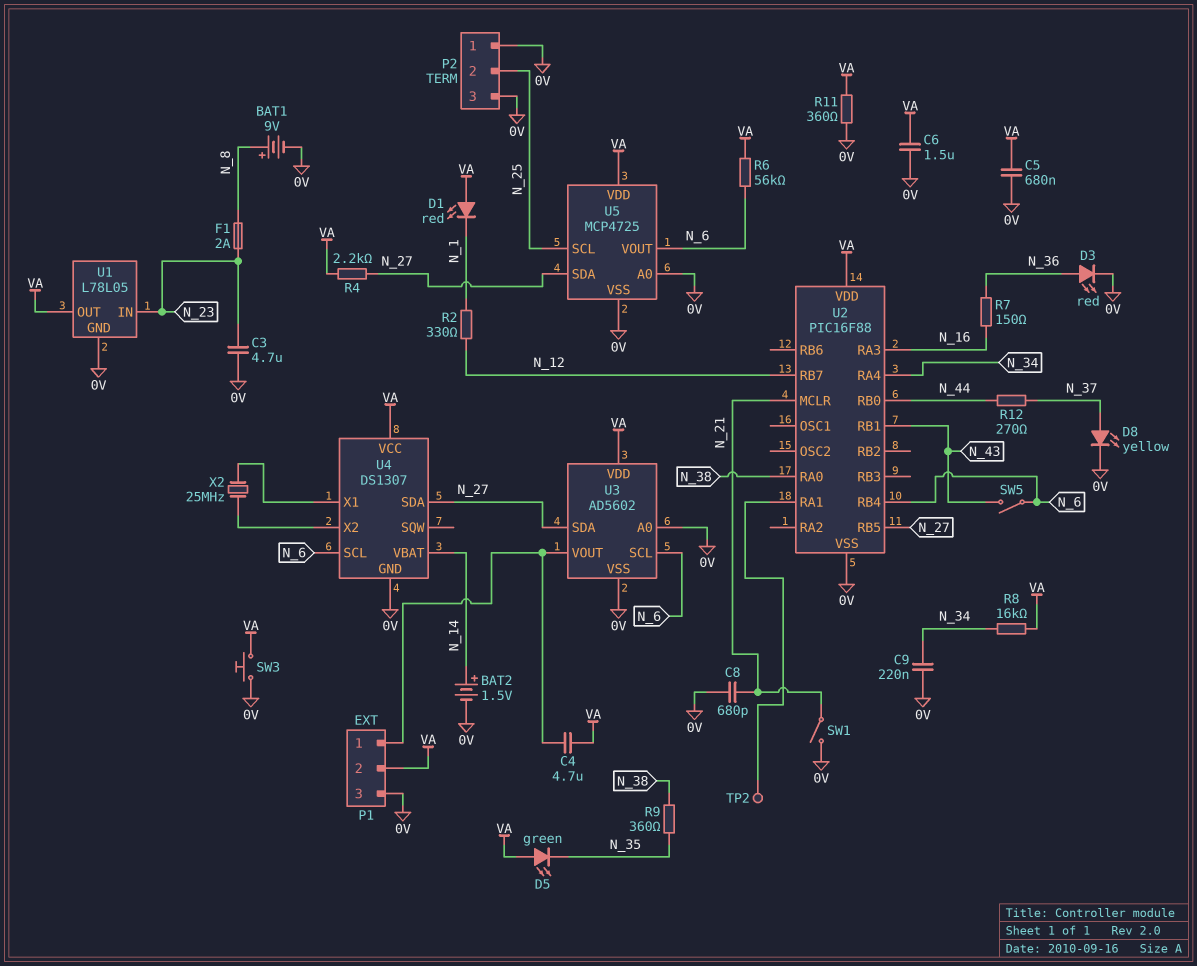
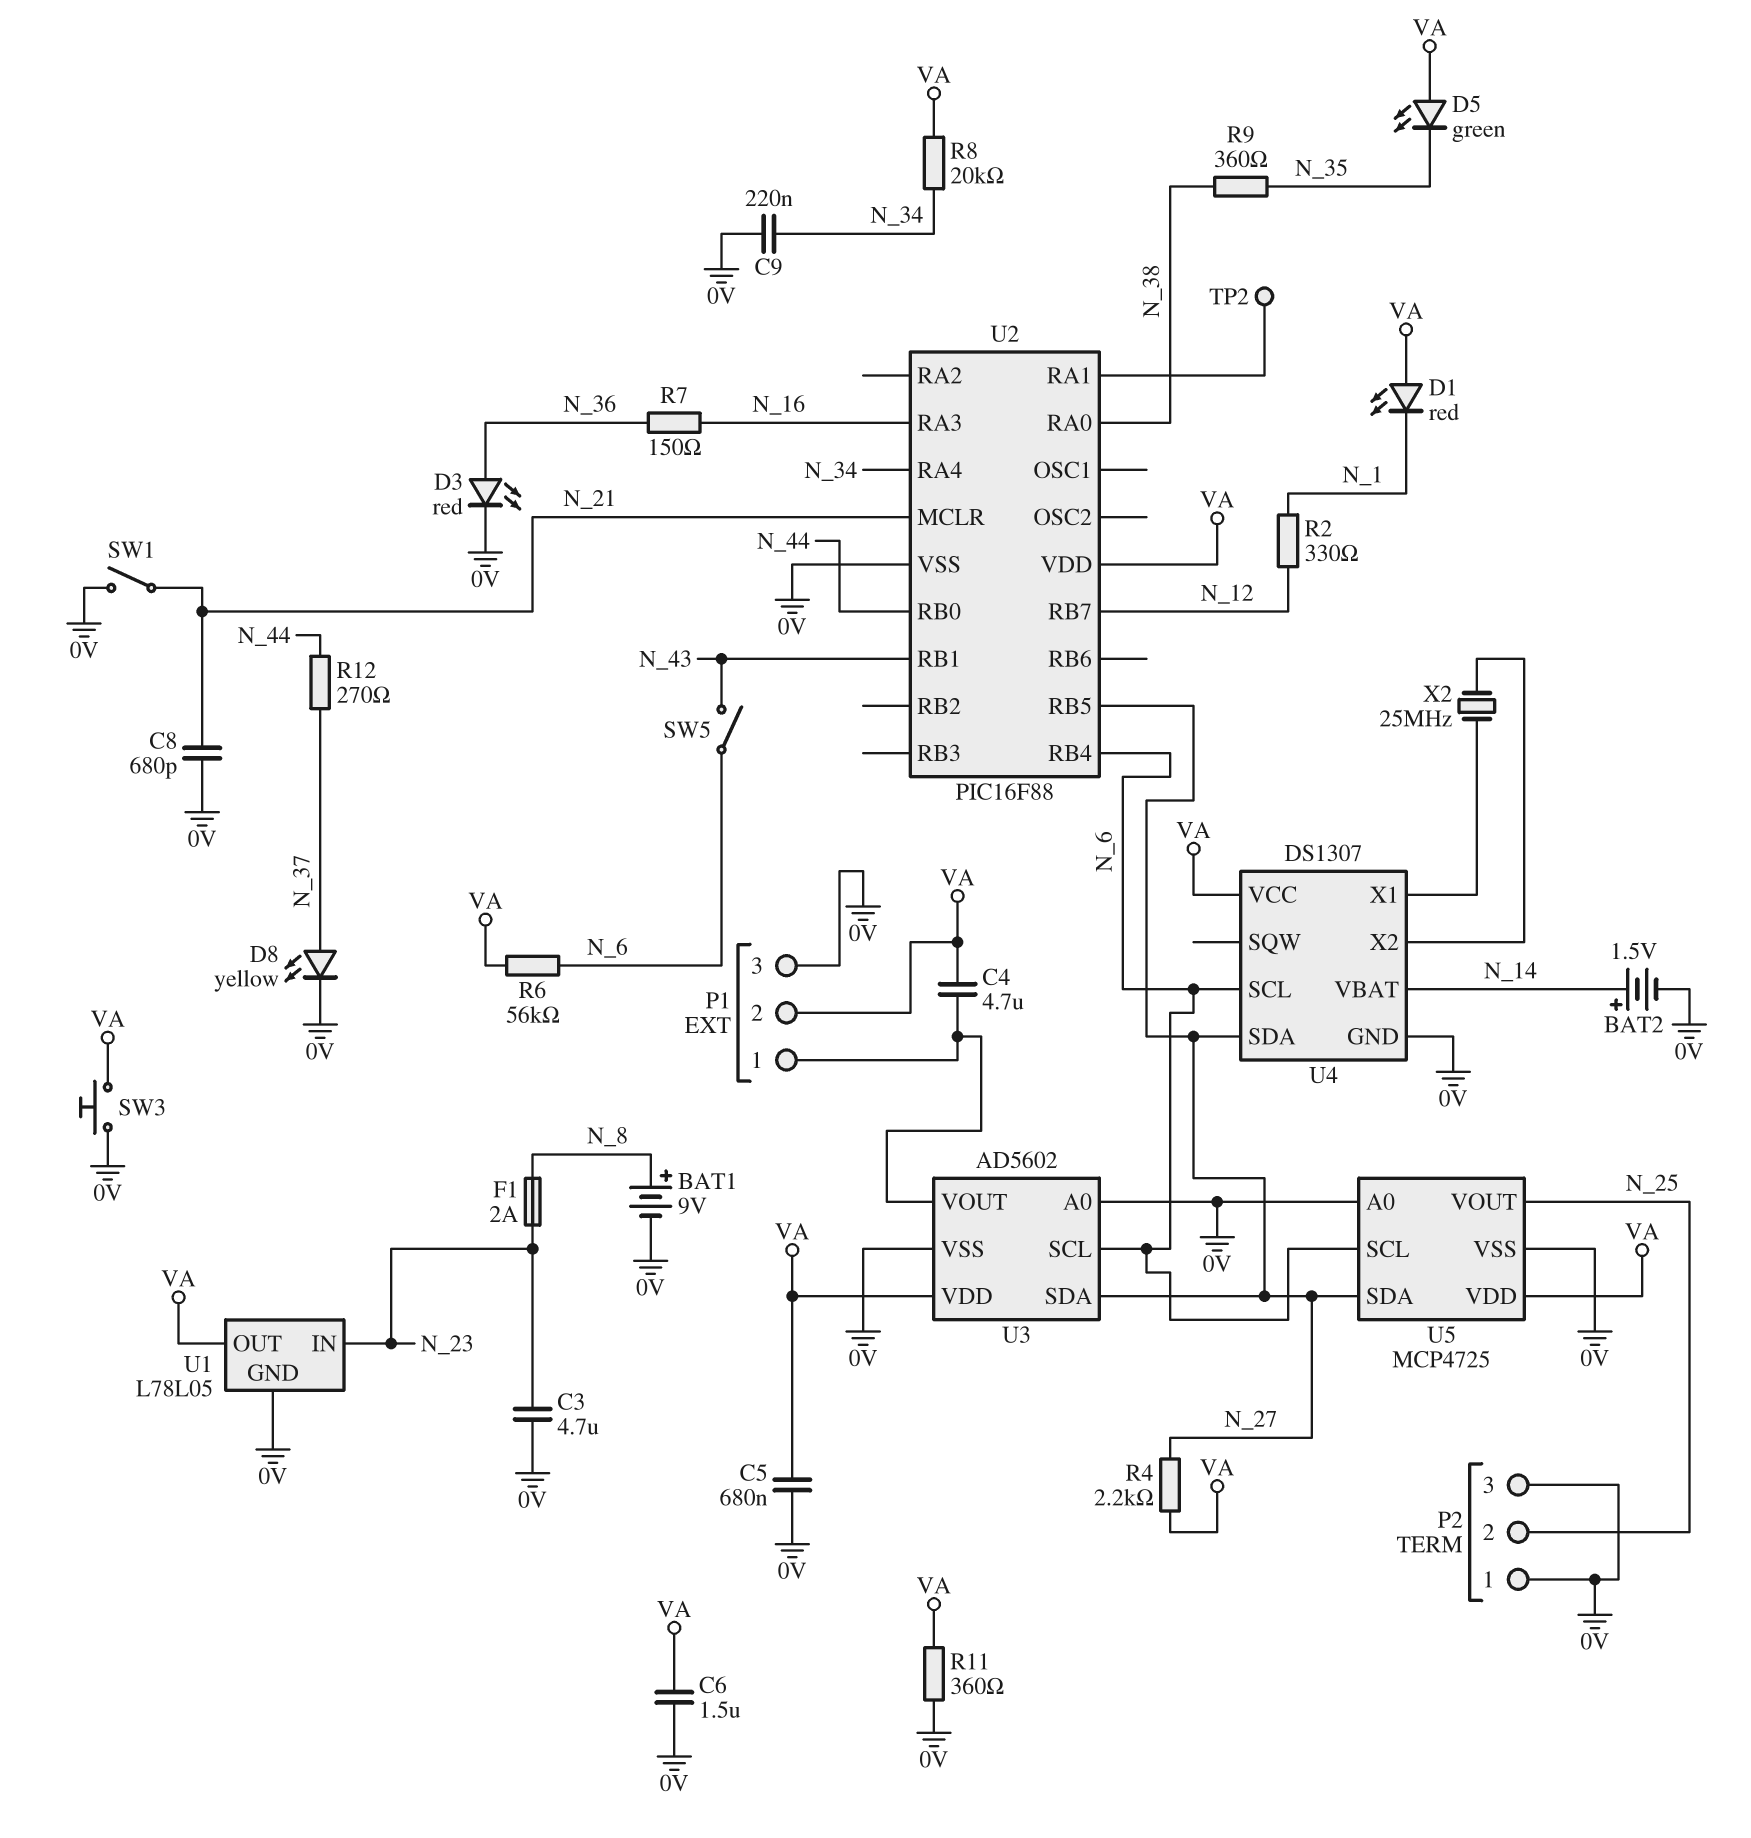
R8: 16k (N_34, VA) -> 20k (N_34, VA)
U5 pin SCL: N_25 -> N_6
U5 pin VOUT: N_6 -> N_25

